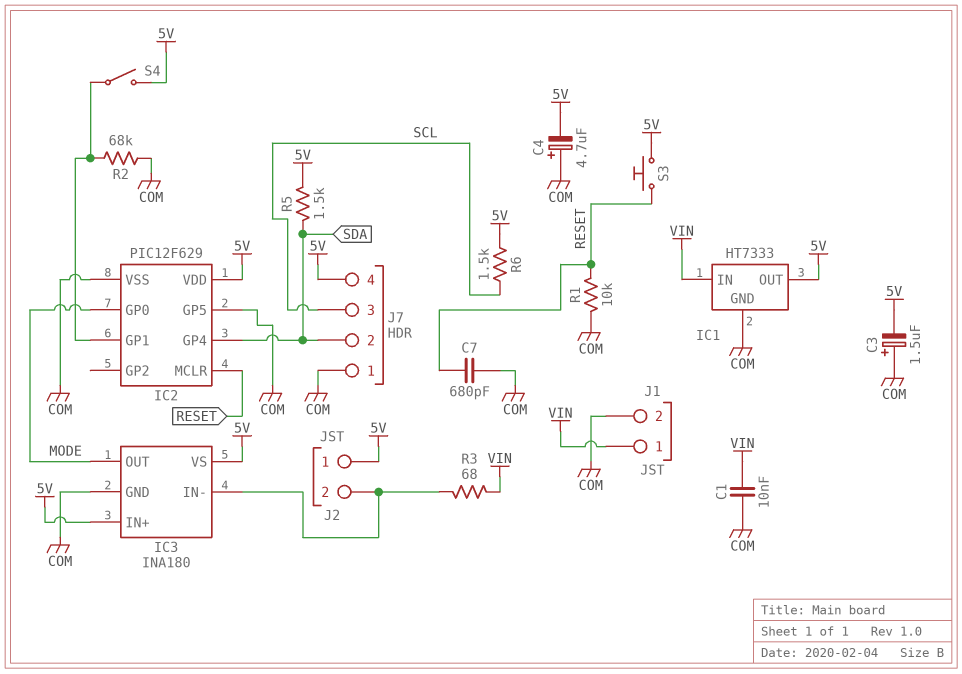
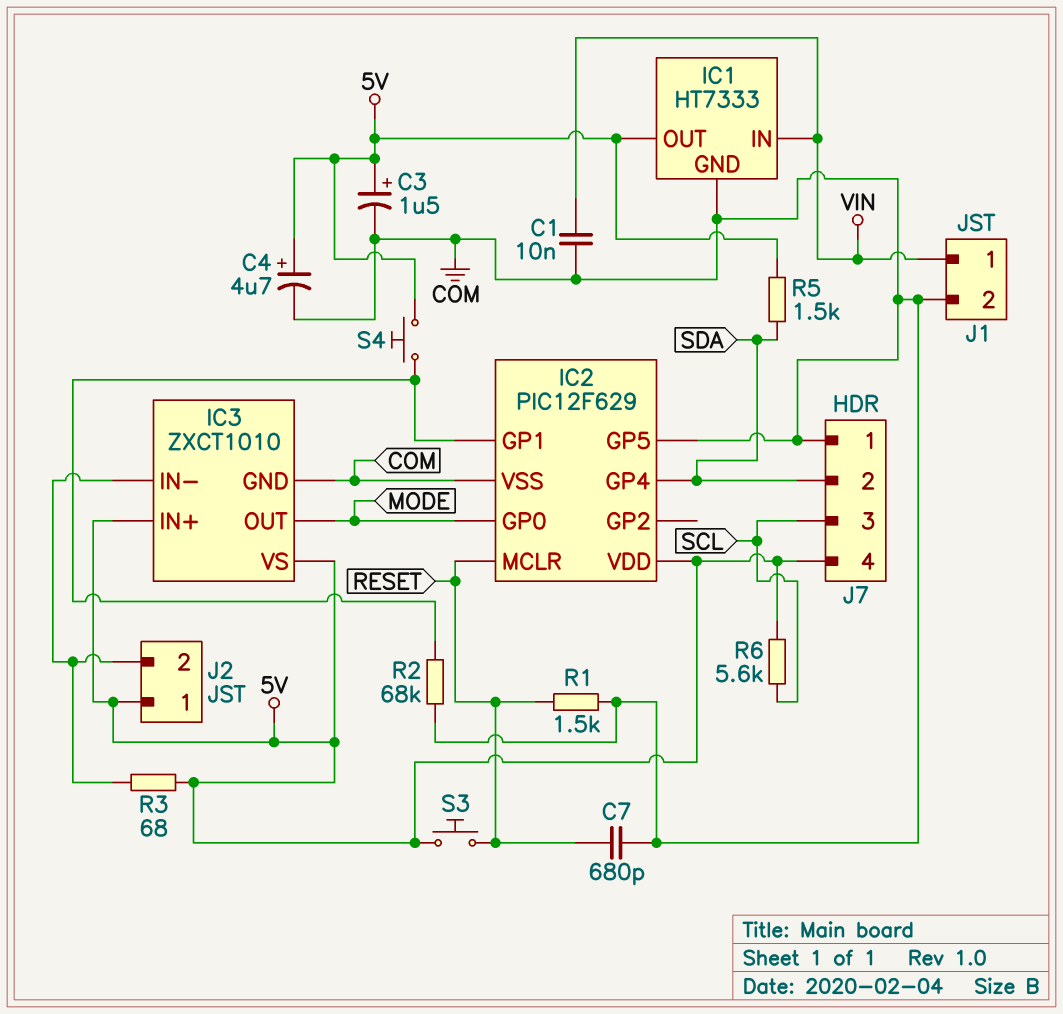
C3: 1.5uF (plus COM, minus 5V) -> 1.5uF (plus 5V, minus COM)
C4: 4.7uF (plus COM, minus 5V) -> 4.7uF (plus 5V, minus COM)
IC3: INA180 -> ZXCT1010
R1: 10k (COM, RESET) -> 1.5k (COM, RESET)
R3: 68 (IC3/IN-, VIN) -> 68 (5V, IC3/IN-)
R6: 1.5k (5V, SCL) -> 5.6k (5V, SCL)
S4: switch (5V, IC2/GP1) -> button (5V, IC2/GP1)

